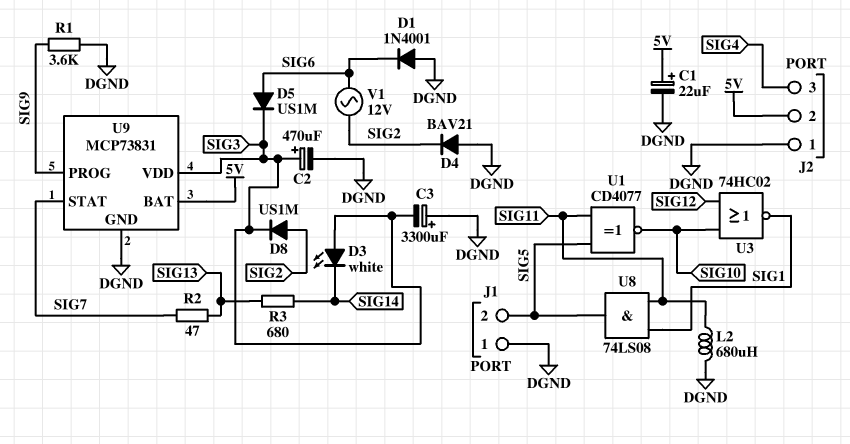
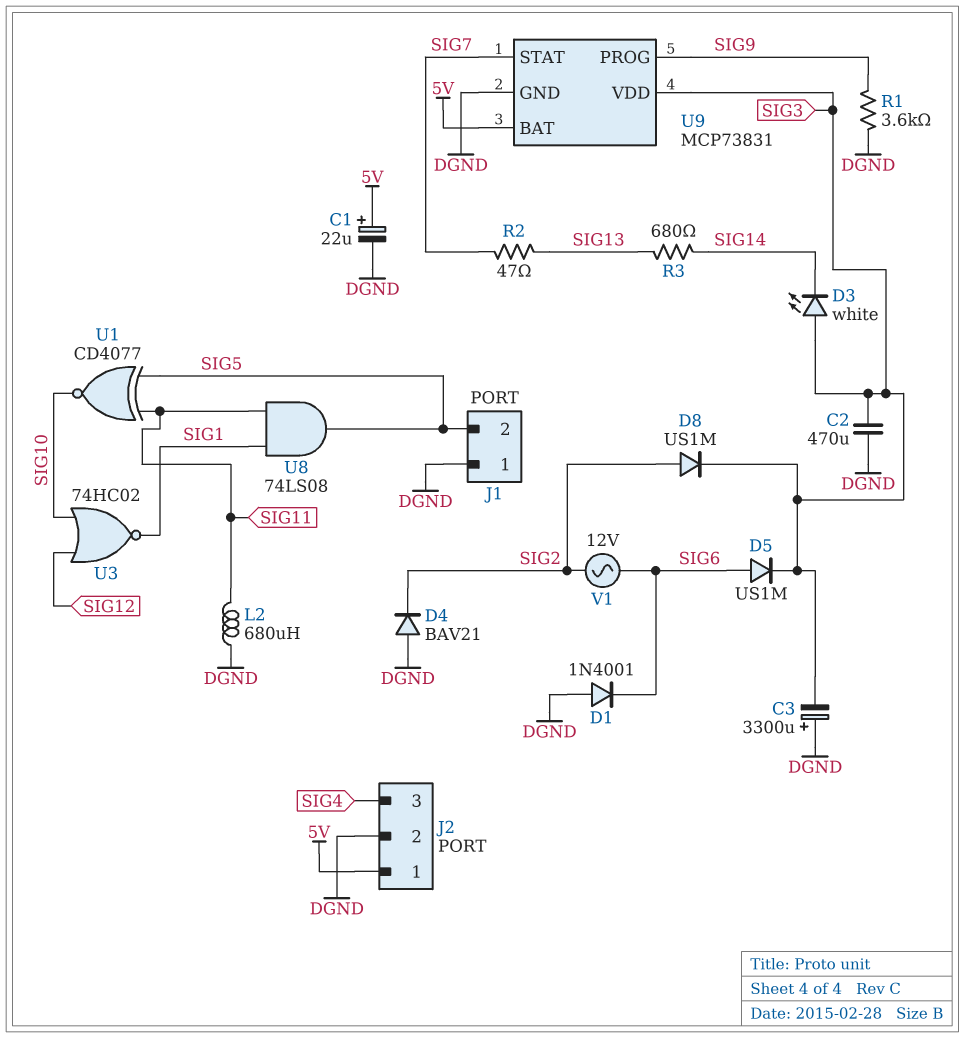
C2: 470uF (plus SIG3, minus DGND) -> 470uF (DGND, SIG3)
J2 pin 1: DGND -> 5V
J2 pin 2: 5V -> DGND

